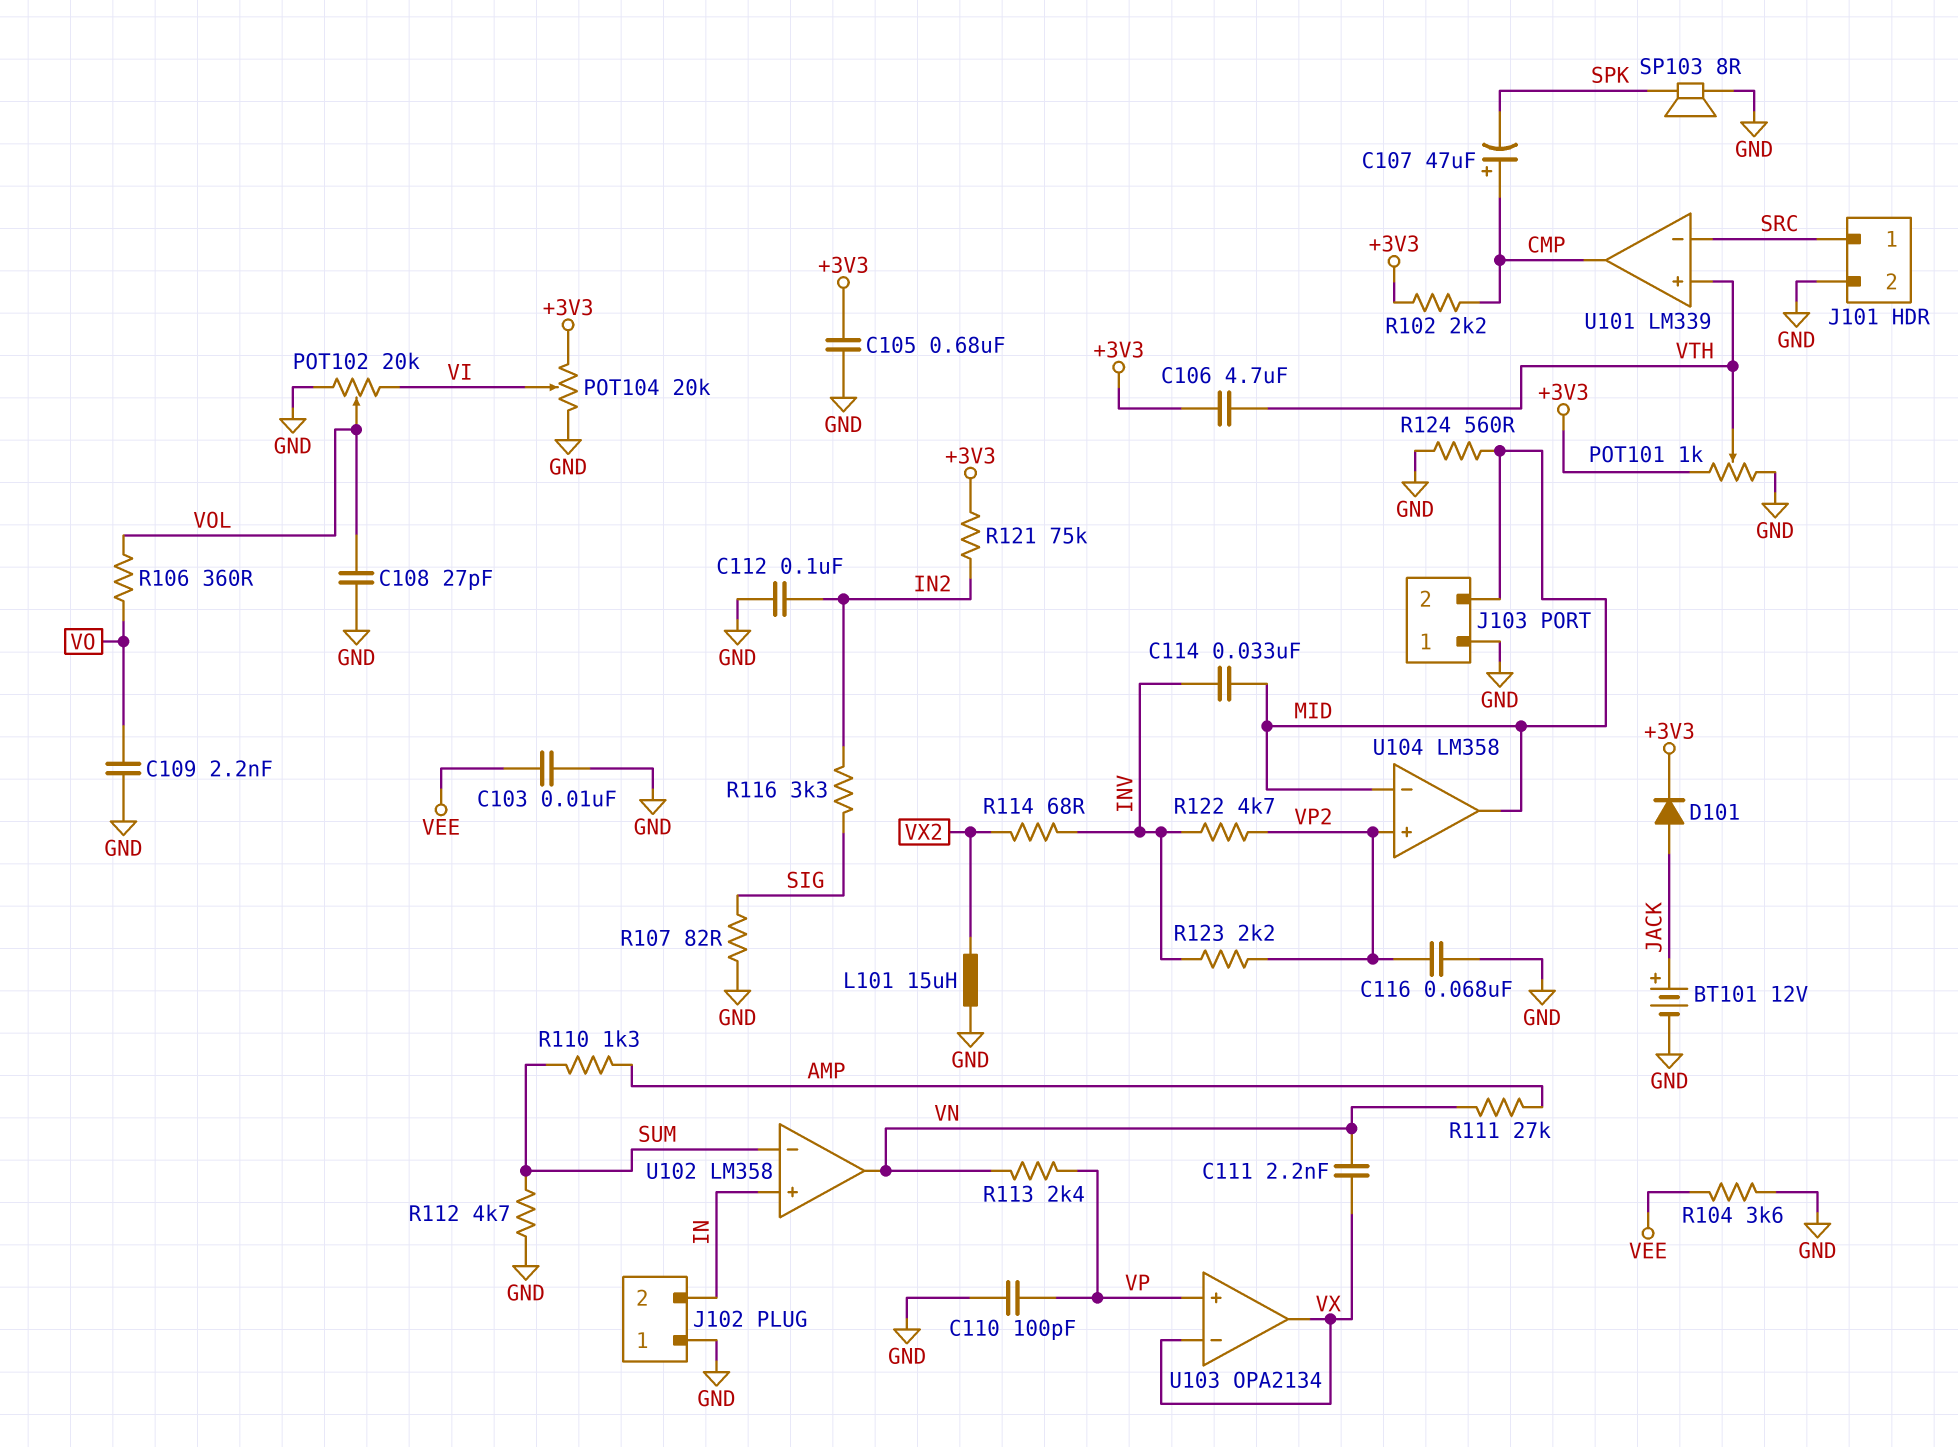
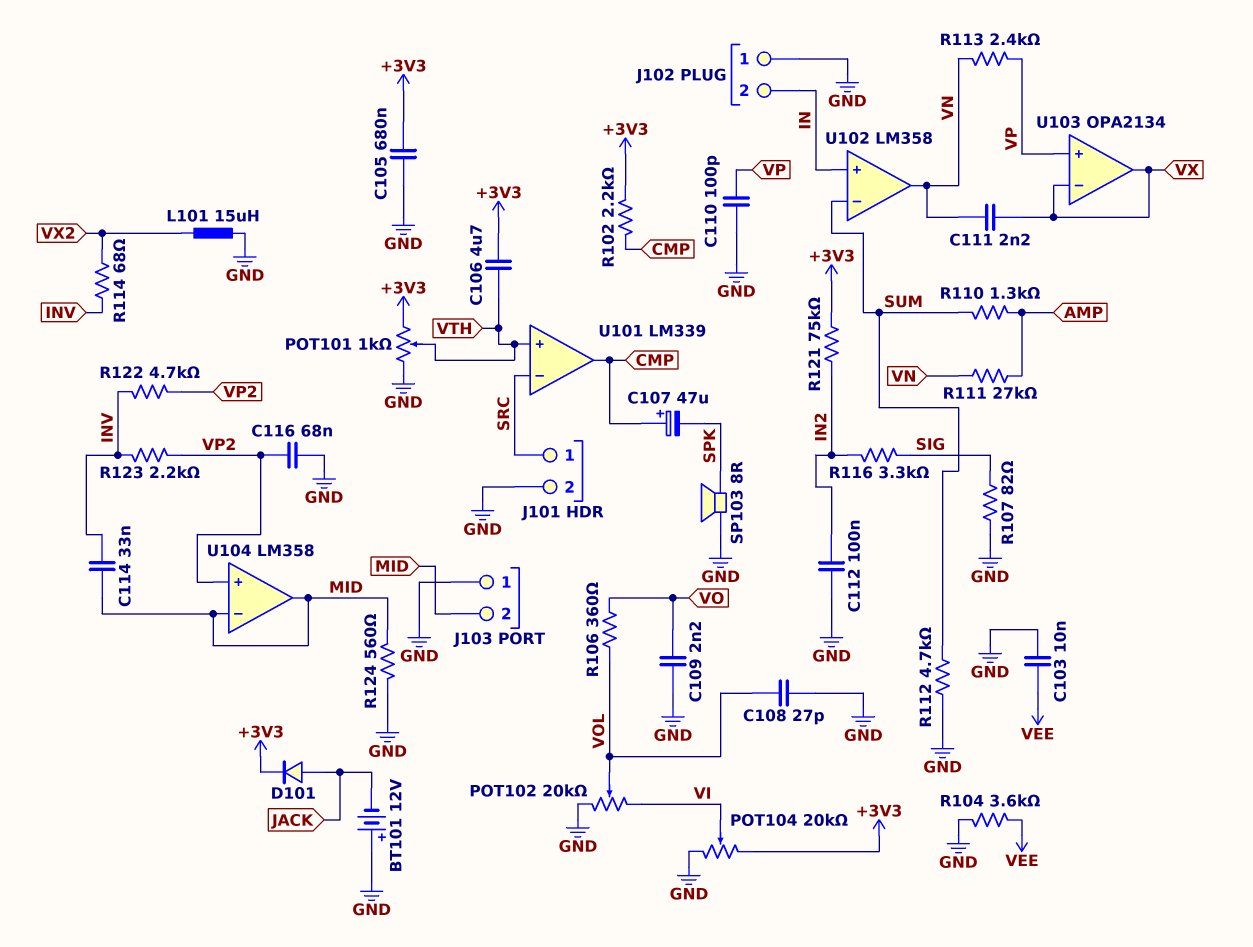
BT101: 12V (plus JACK, minus GND) -> 12V (plus GND, minus JACK)

